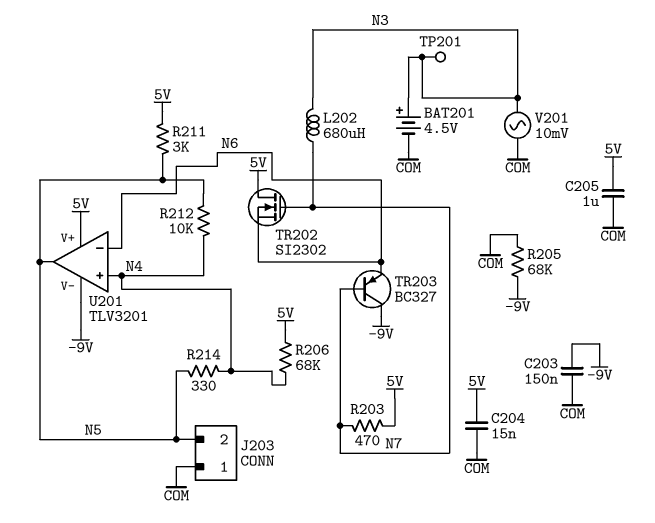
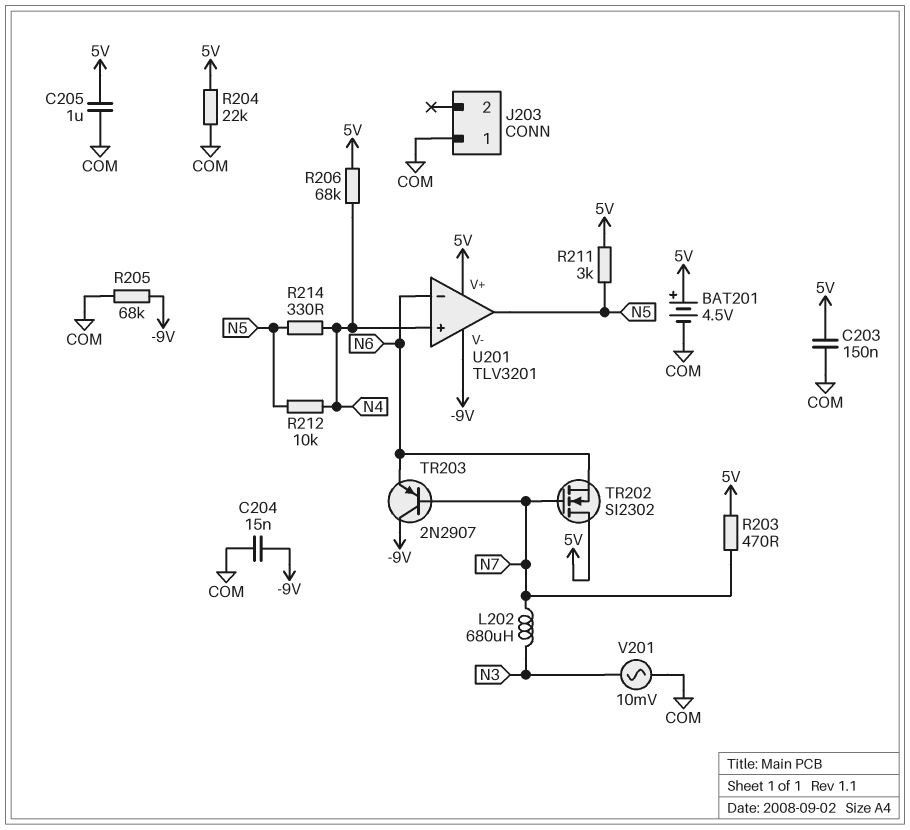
BAT201: 4.5V (plus N3, minus COM) -> 4.5V (plus 5V, minus COM)
C203: 150nF (-9V, COM) -> 150nF (5V, COM)
C204: 15nF (5V, COM) -> 15nF (-9V, COM)
J203 pin 2: N5 -> none
R204: none -> 22k (5V, COM)
TP201: test point (N3) -> none
TR203: PNP BC327 (B N7, C -9V, E N6) -> PNP 2N2907 (B N7, C -9V, E N6)

